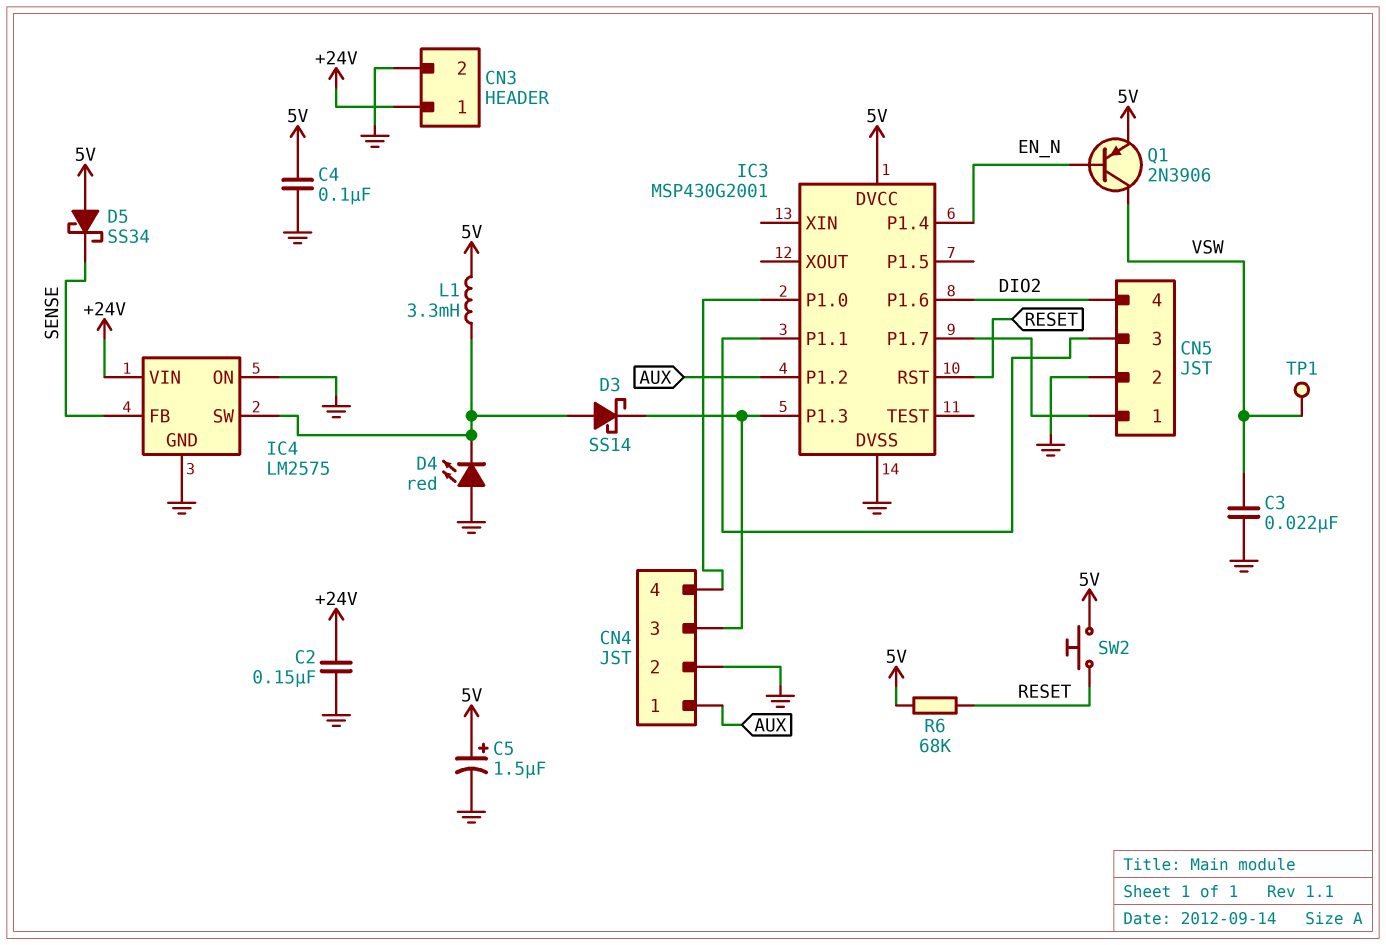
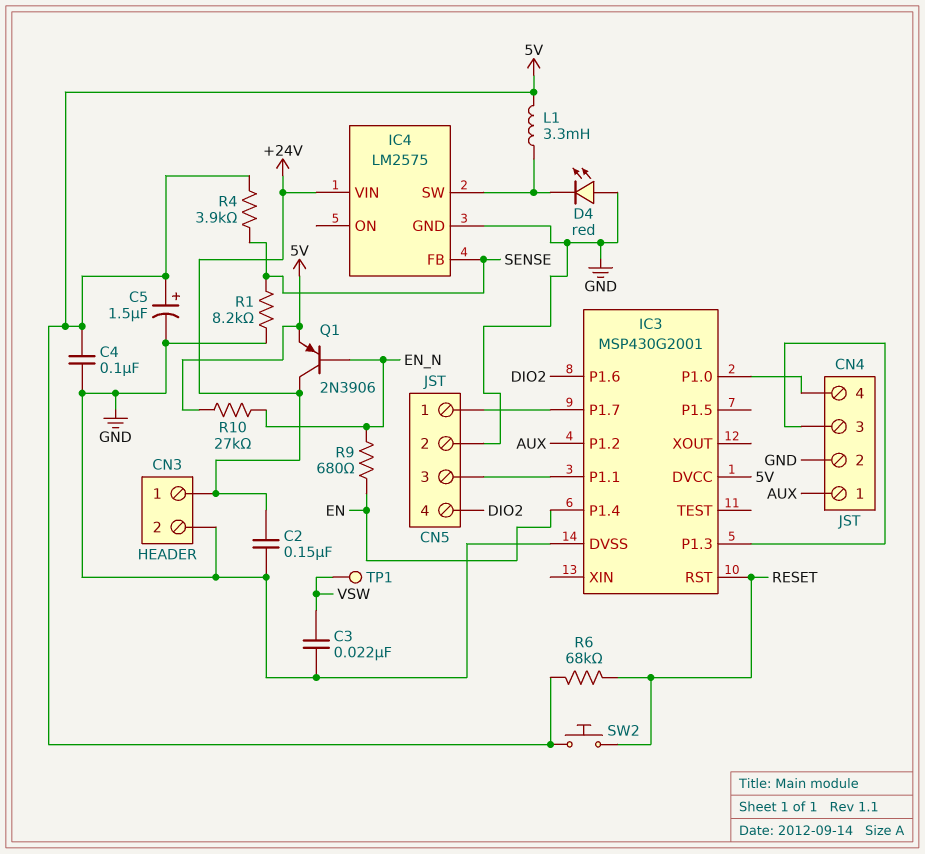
D3: schottky SS14 (A IC4/SW, K CN4/3) -> none
D5: schottky SS34 (A 5V, K SENSE) -> none
IC3 pin P1.4: EN_N -> EN
IC4 pin ON: GND -> none
Q1: PNP 2N3906 (B EN_N, C VSW, E 5V) -> PNP 2N3906 (B EN_N, C +24V, E 5V)
R1: none -> 8.2k (GND, SENSE)
R4: none -> 3.9k (5V, SENSE)
R9: none -> 680 (EN, EN_N)
R10: none -> 27k (5V, EN_N)

